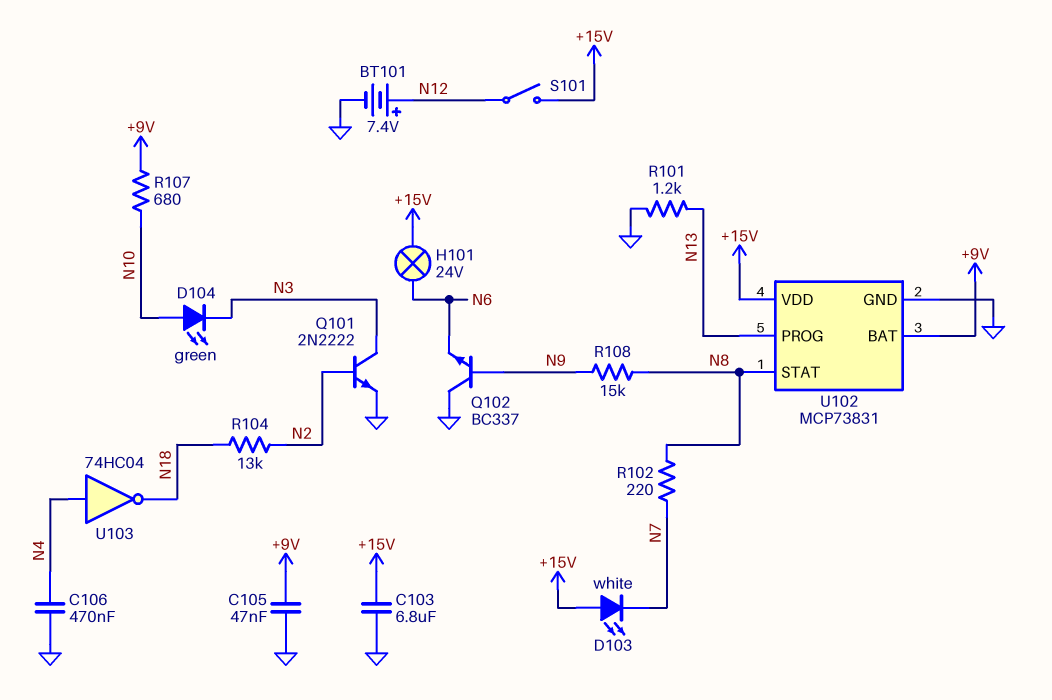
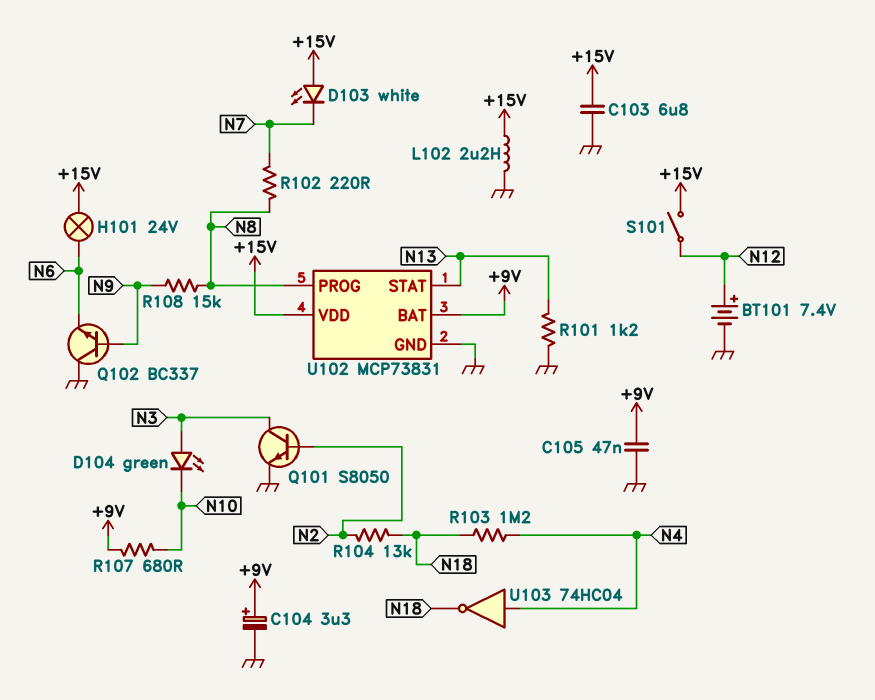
C104: none -> 3.3uF (plus +9V, minus GND)
C106: 470nF (GND, N4) -> none
D104: LED green (A N10, K N3) -> LED green (A N3, K N10)
L102: none -> 2.2uH (+15V, GND)
Q101: NPN 2N2222 (B N2, C N3, E GND) -> NPN S8050 (B N2, C N3, E GND)
R103: none -> 1.2M (N4, N18)
U102 pin PROG: N13 -> N8
U102 pin STAT: N8 -> N13

